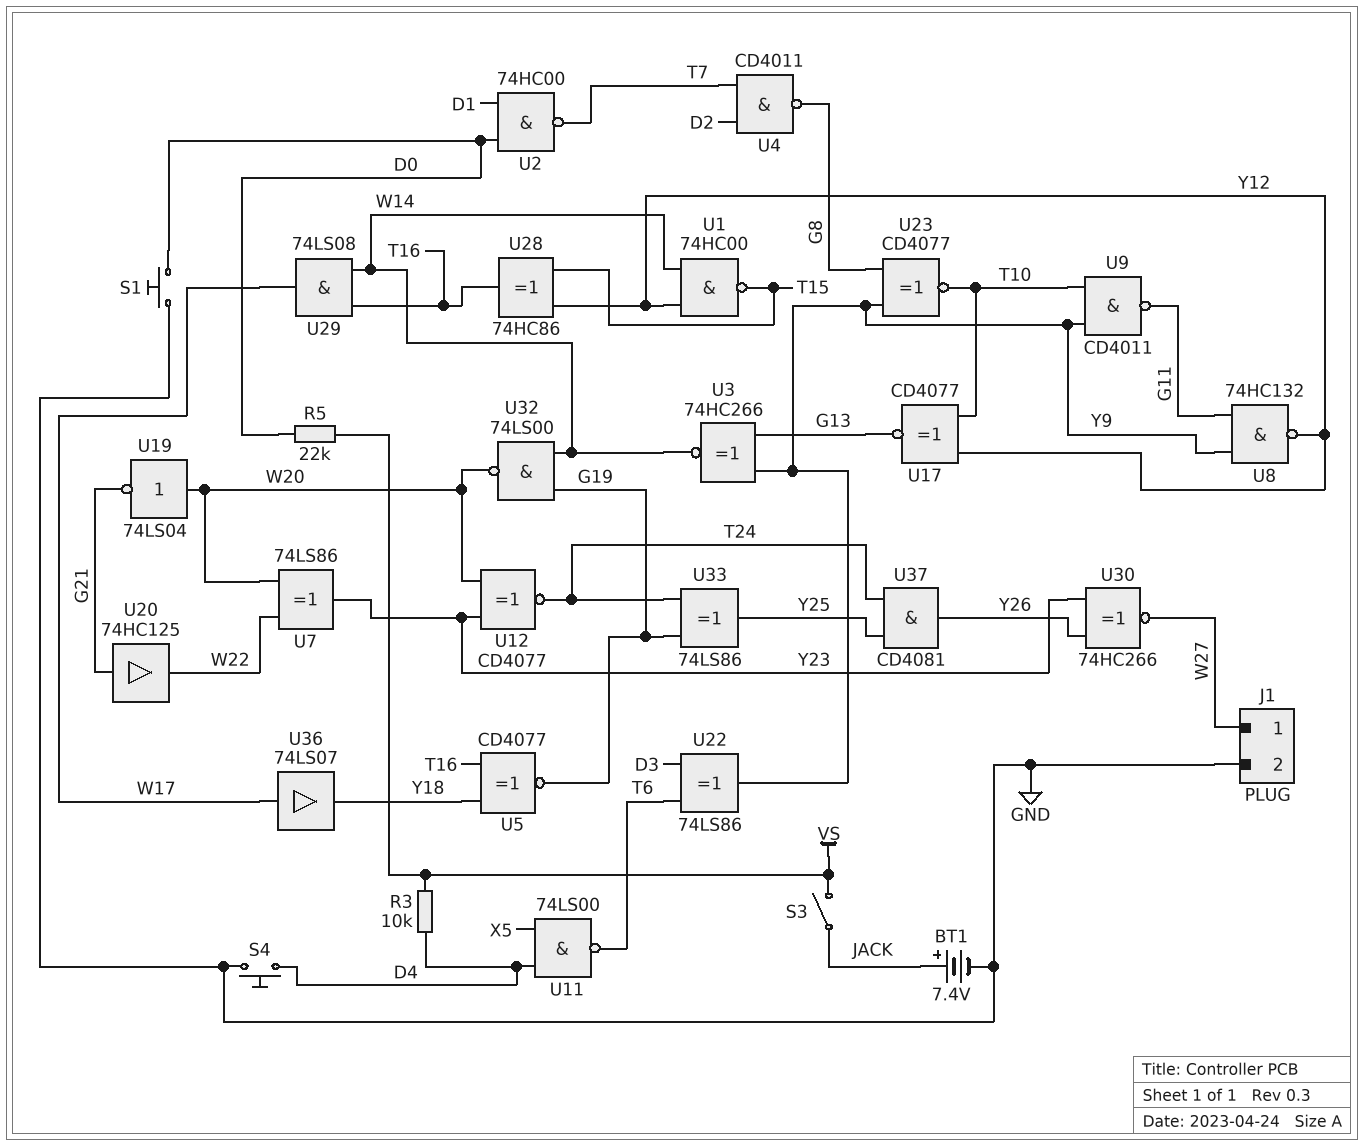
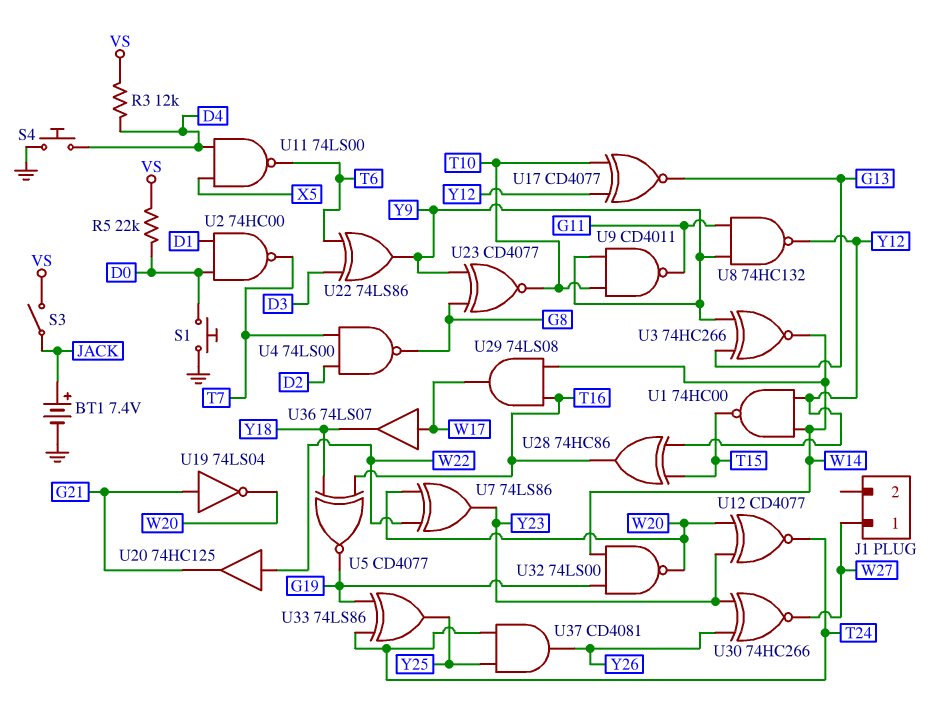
J1 pin 2: GND -> none
R3: 10k (D4, VS) -> 12k (D4, VS)
U4: NAND CD4011 (in D2, in T7, out G8) -> NAND 74LS00 (in D2, in T7, out G8)
U19: NOT 74LS04 (in W20, out G21) -> NOT 74LS04 (in G21, out W20)
U20: buffer 74HC125 (in G21, out W22) -> buffer 74HC125 (in W22, out G21)

